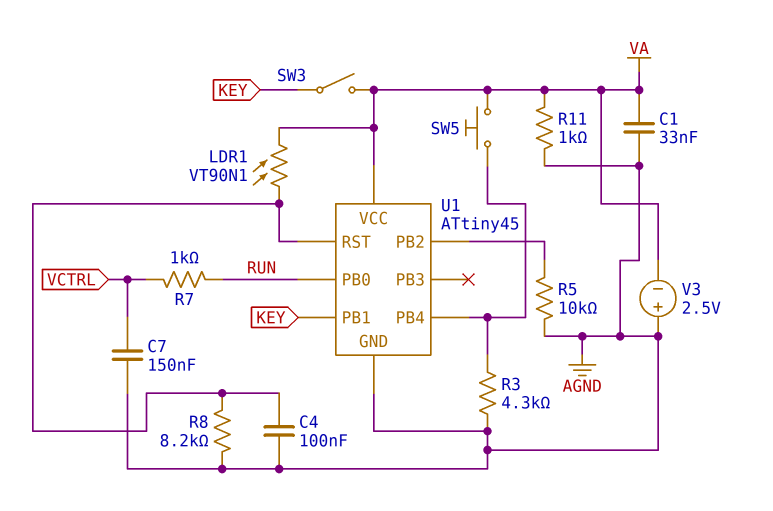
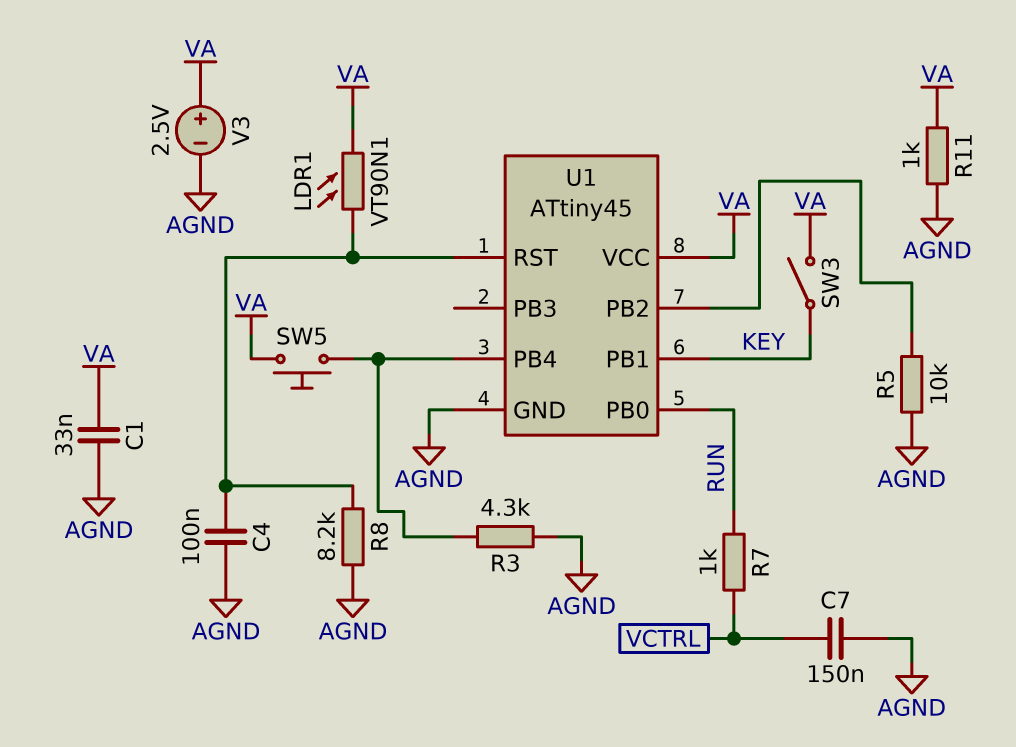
V3: 2.5V (plus AGND, minus VA) -> 2.5V (plus VA, minus AGND)

